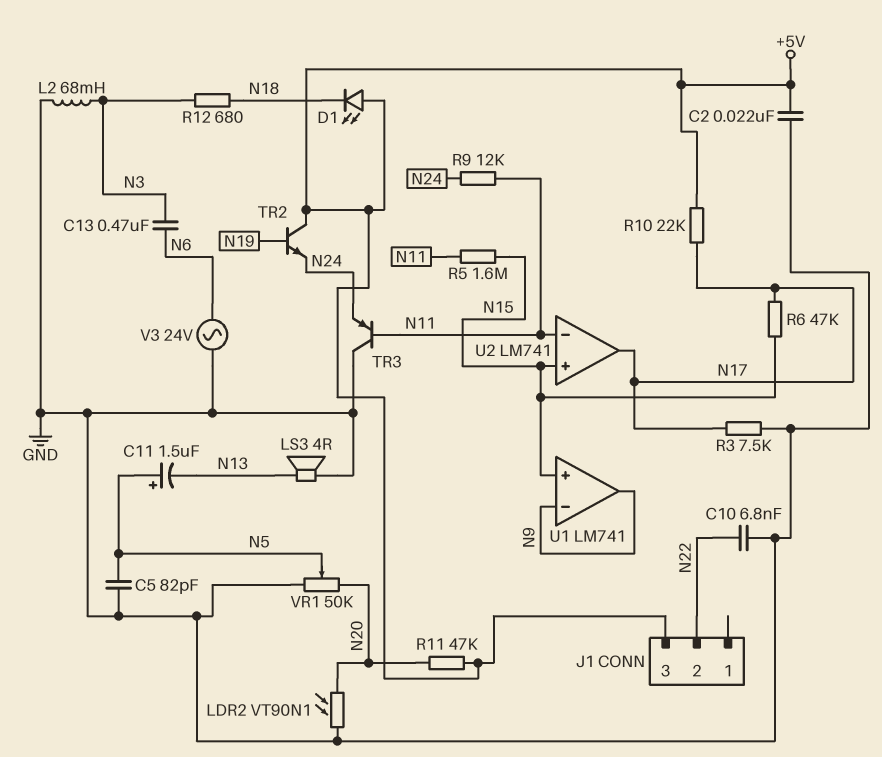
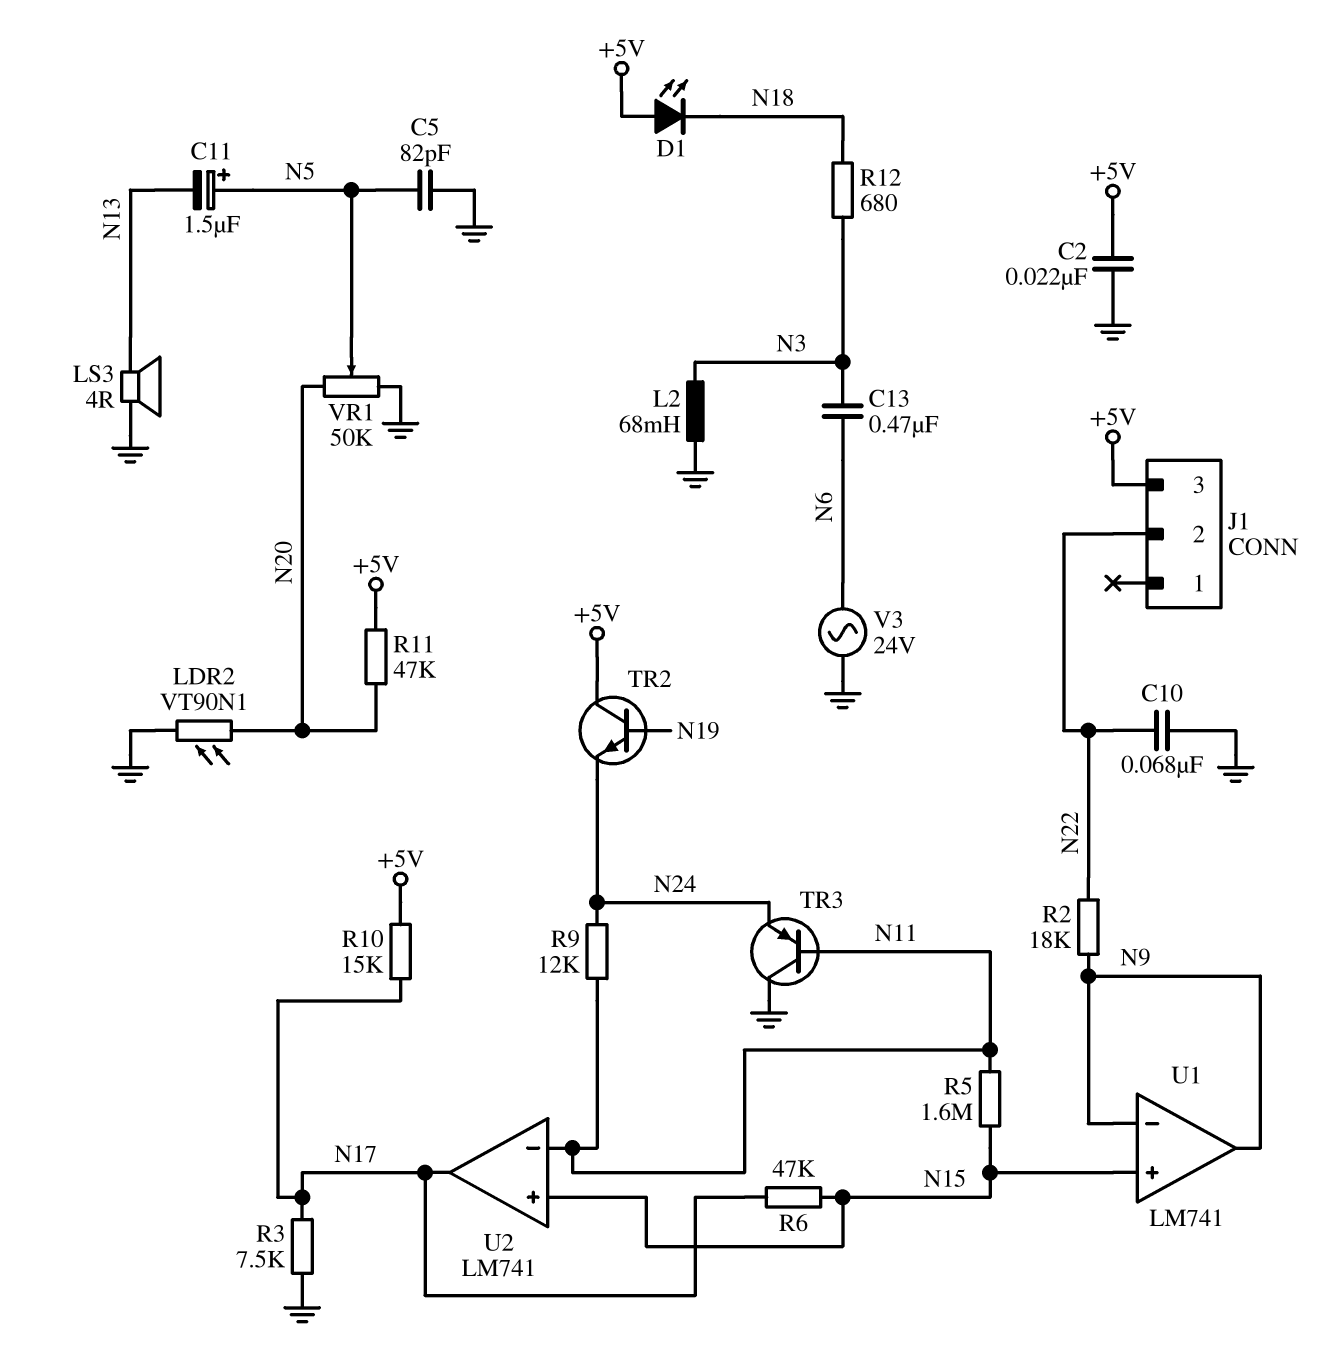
C10: 6.8nF (GND, N22) -> 68nF (GND, N22)
R2: none -> 18k (N9, N22)
R10: 22k (+5V, N17) -> 15k (+5V, N17)

